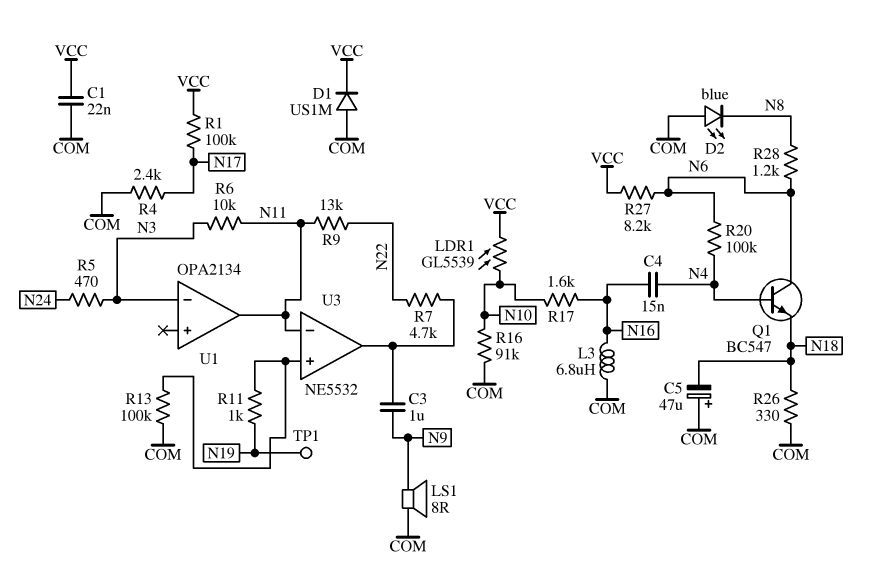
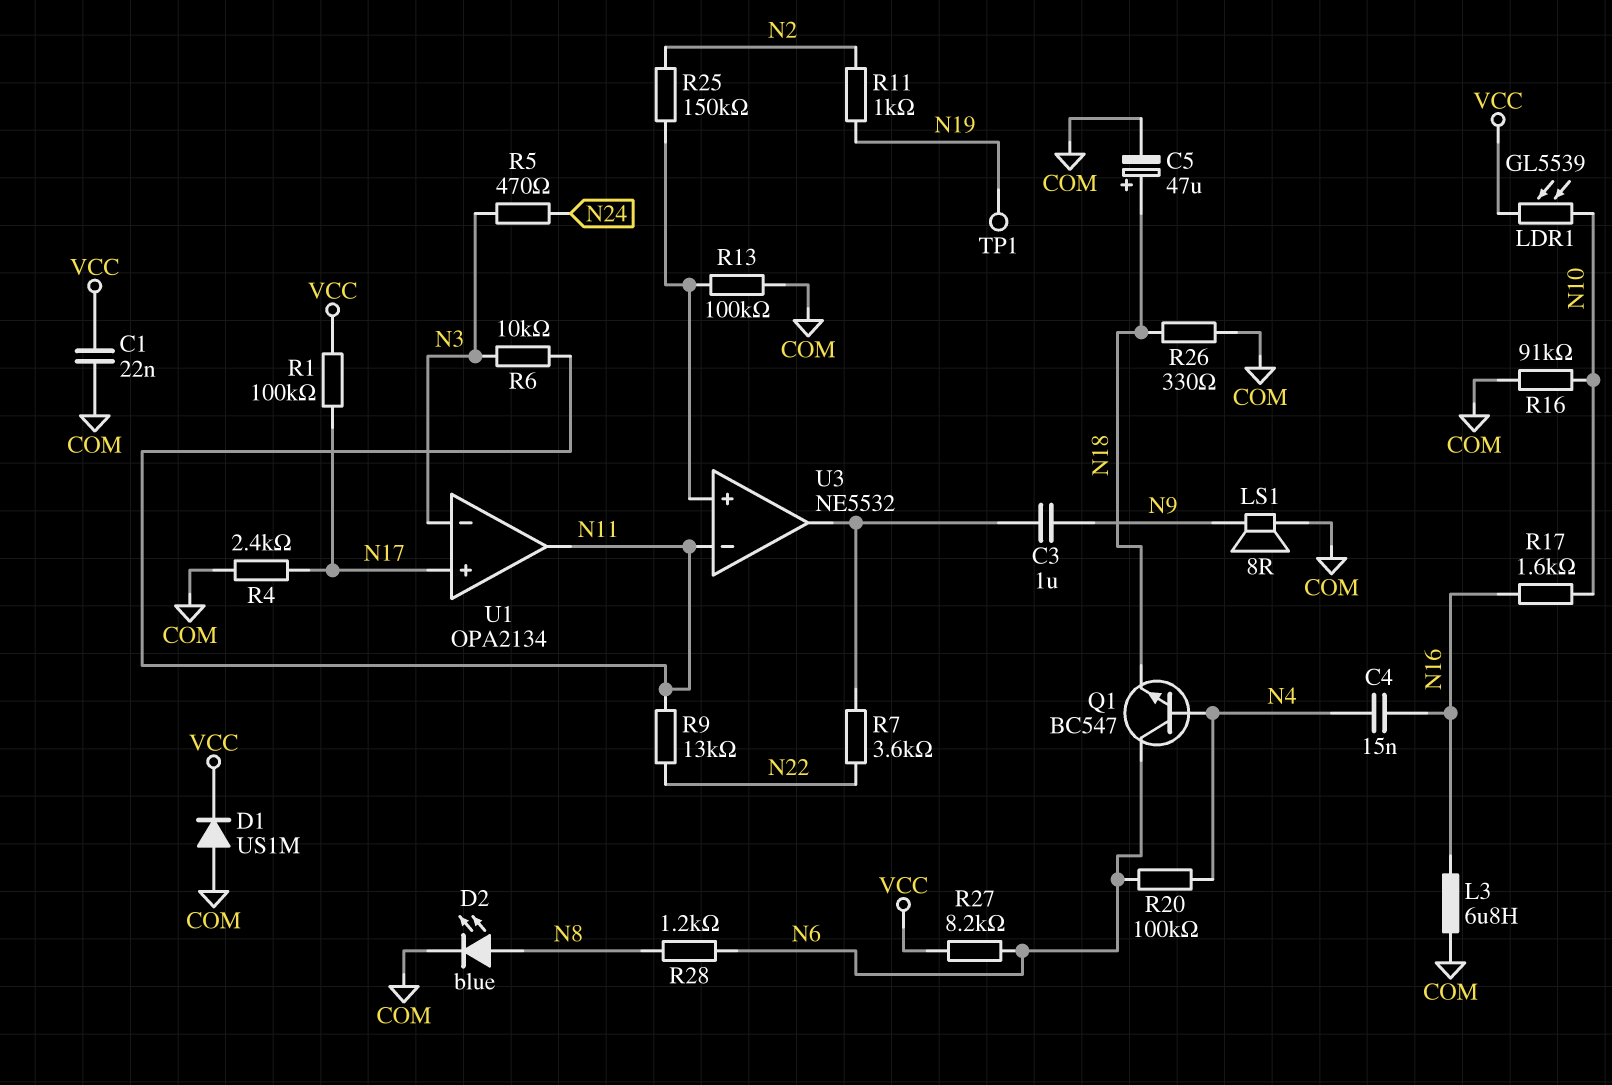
C5: 47uF (plus COM, minus N18) -> 47uF (plus N18, minus COM)
D2: LED blue (A COM, K N8) -> LED blue (A N8, K COM)
R7: 4.7k (N22, U3/out) -> 3.6k (N22, U3/out)
R11: 1k (N19, U3/in+) -> 1k (N2, N19)
R25: none -> 150k (N2, U3/in+)
U1 pin in+: none -> N17

